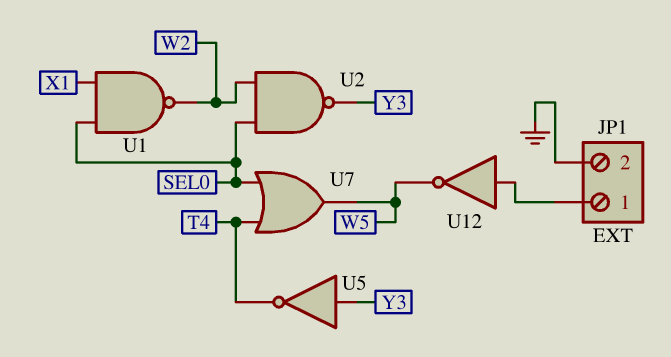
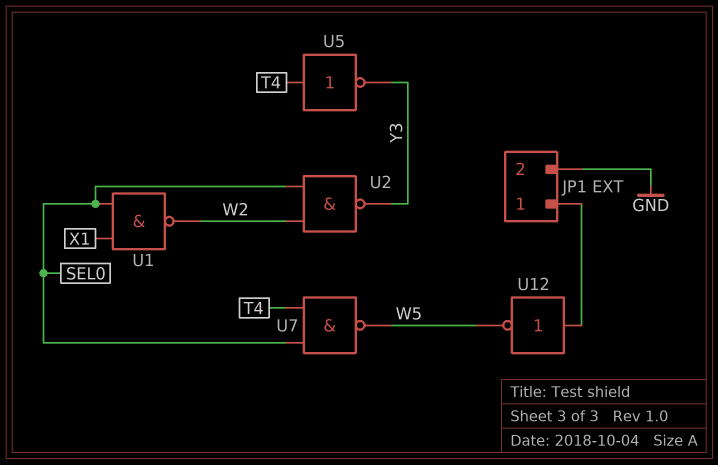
U5: NOT (in Y3, out T4) -> NOT (in T4, out Y3)
U7: OR (in SEL0, in T4, out W5) -> NAND (in SEL0, in T4, out W5)

